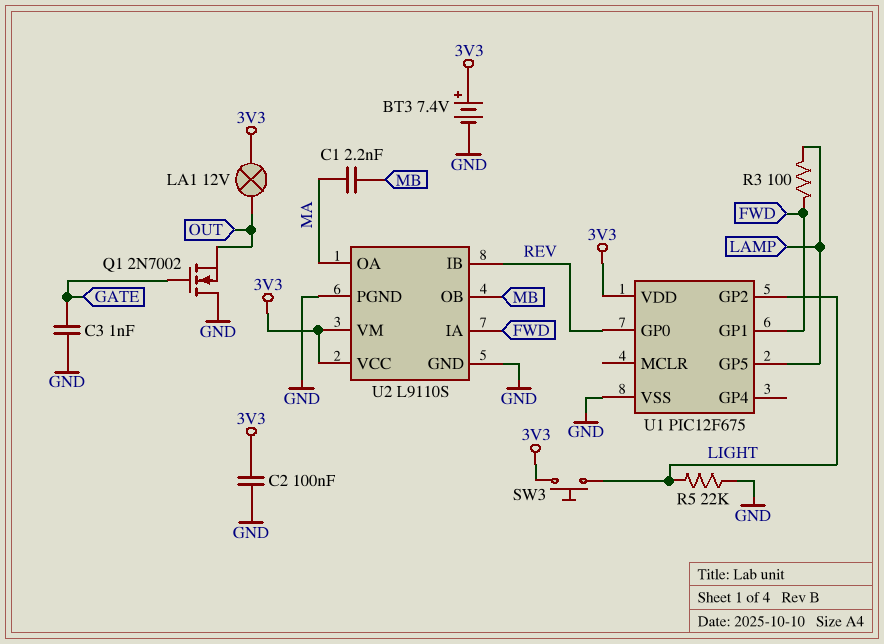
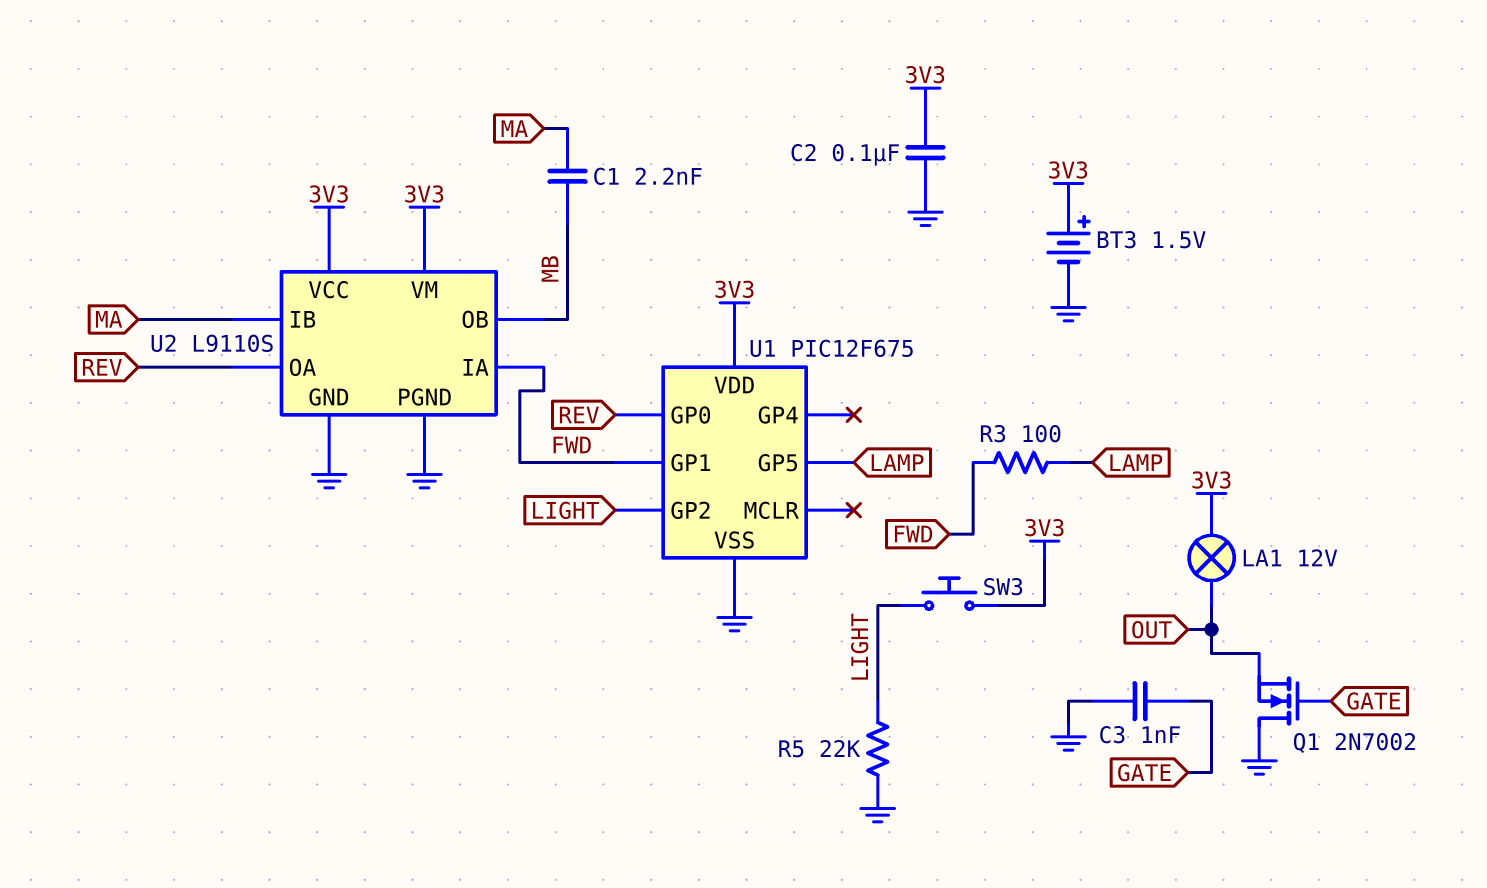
BT3: 7.4V (plus 3V3, minus GND) -> 1.5V (plus 3V3, minus GND)
U2 pin IB: REV -> MA
U2 pin OA: MA -> REV

